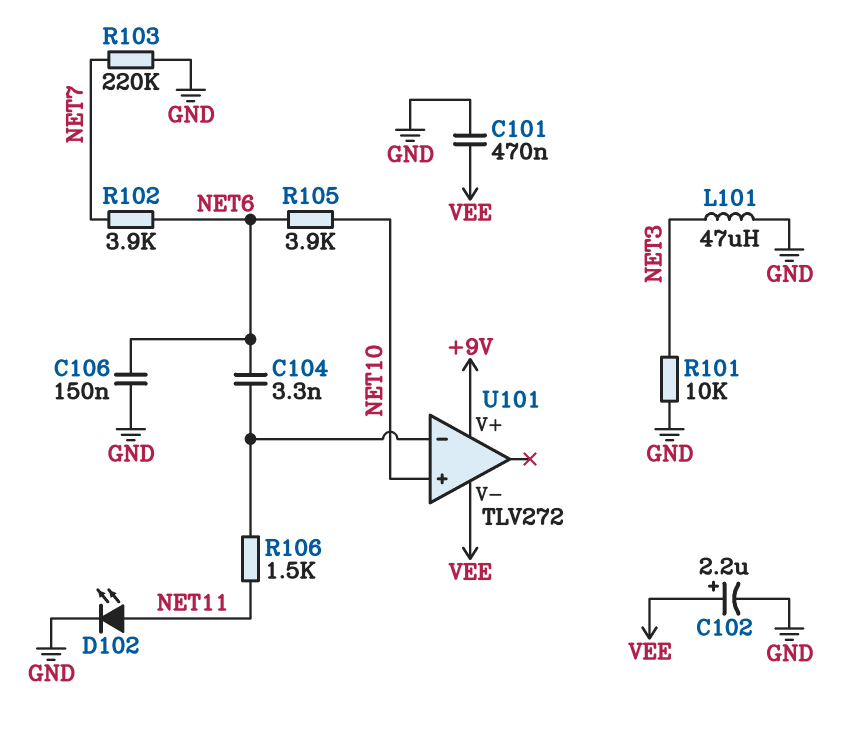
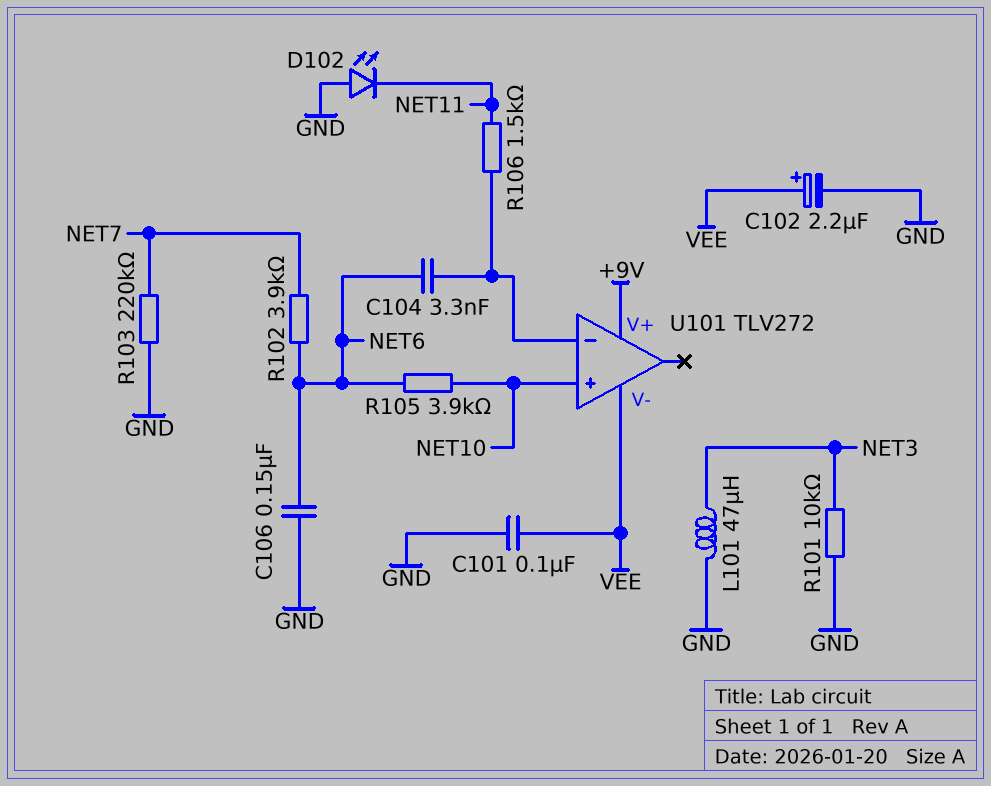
C101: 470nF (GND, VEE) -> 100nF (GND, VEE)
D102: LED (A NET11, K GND) -> LED (A GND, K NET11)

